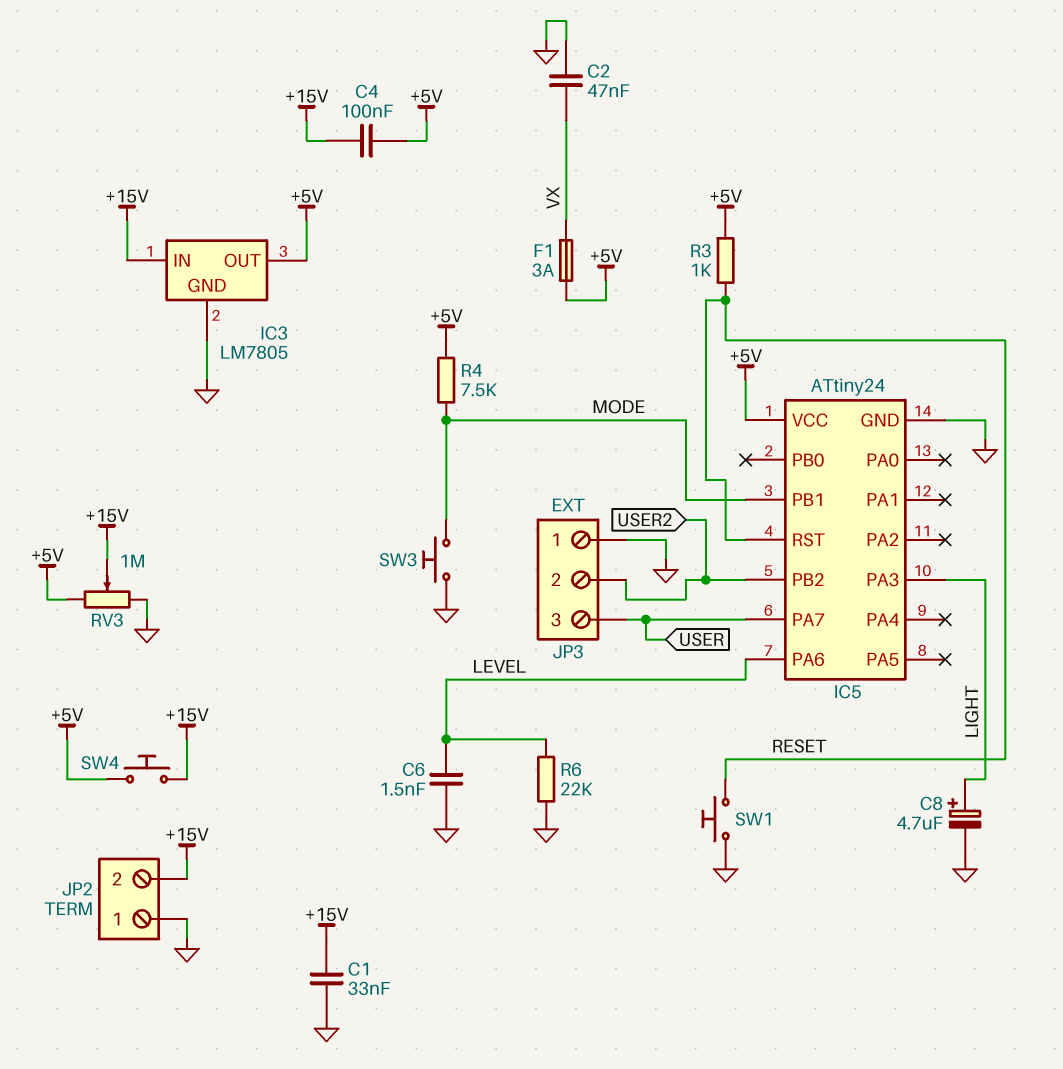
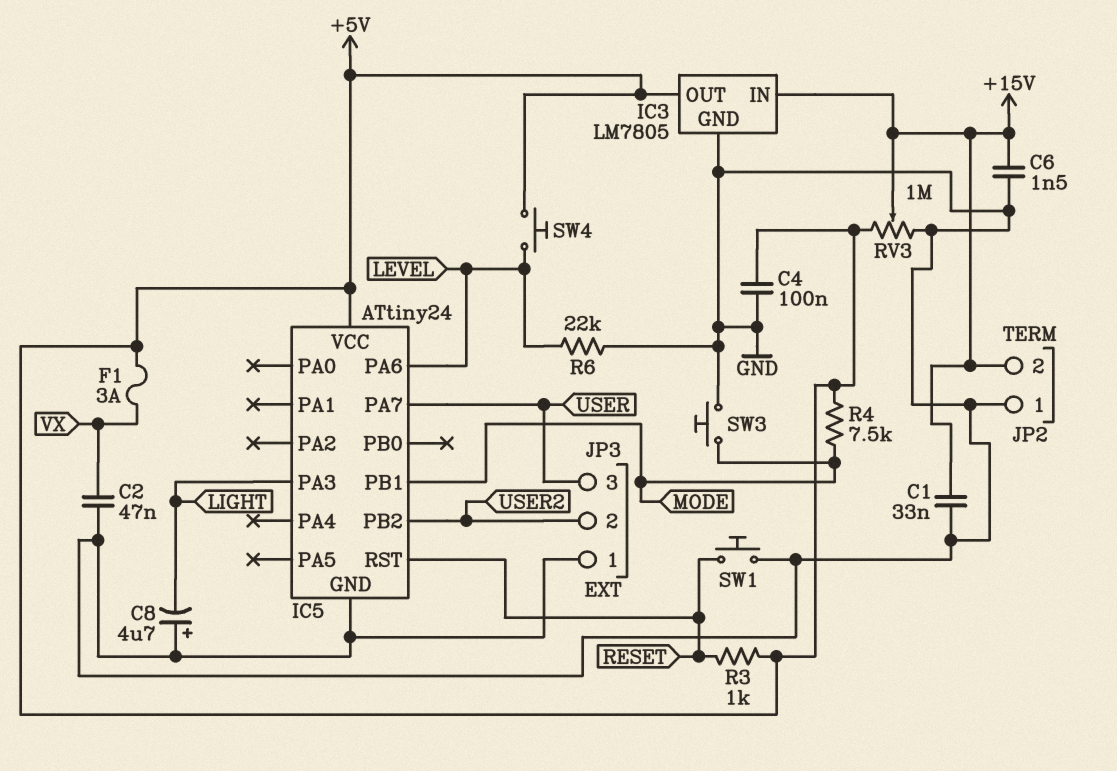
C4: 100nF (+5V, +15V) -> 100nF (+5V, GND)
C6: 1.5nF (GND, LEVEL) -> 1.5nF (+15V, GND)
C8: 4.7uF (plus LIGHT, minus GND) -> 4.7uF (plus GND, minus LIGHT)
SW4: button (+5V, +15V) -> button (+5V, LEVEL)

